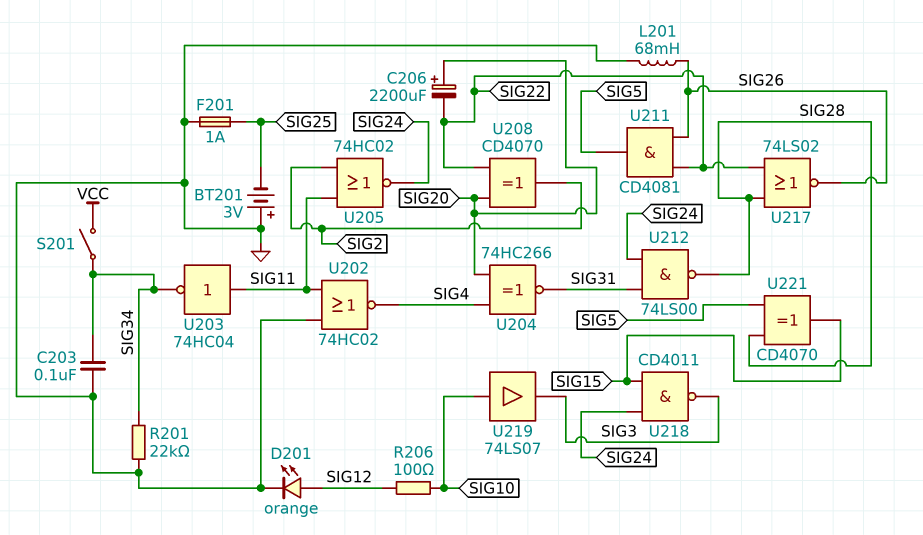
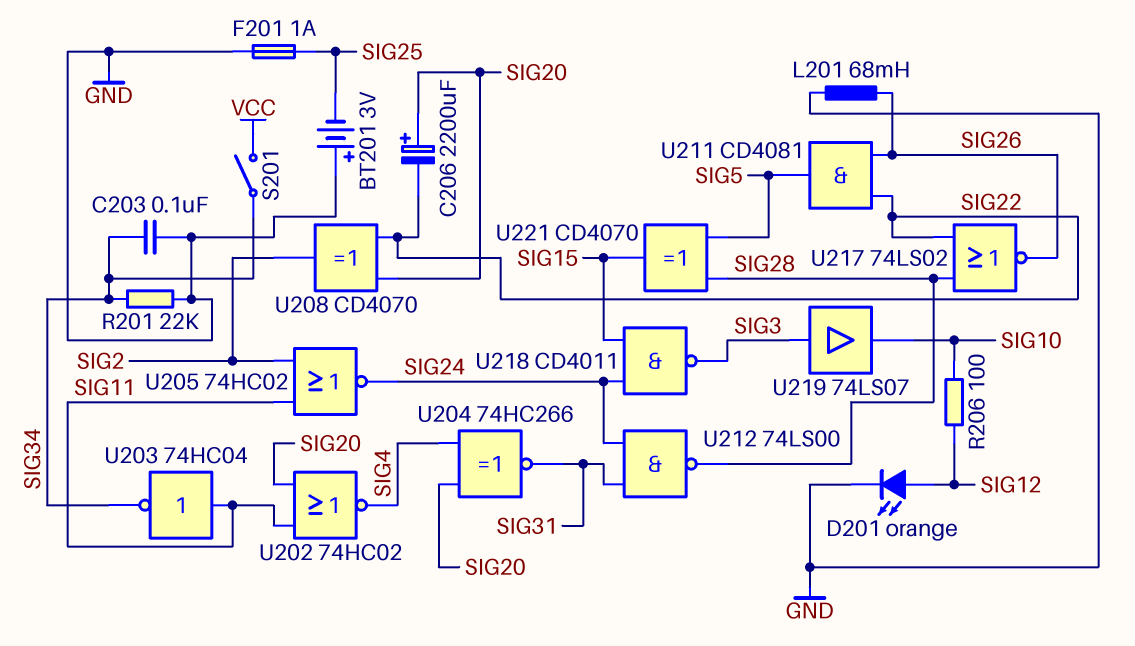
U202: NOR 74HC02 (in GND, in SIG11, out SIG4) -> NOR 74HC02 (in SIG11, in SIG20, out SIG4)
U219: buffer 74LS07 (in SIG10, out SIG3) -> buffer 74LS07 (in SIG3, out SIG10)

